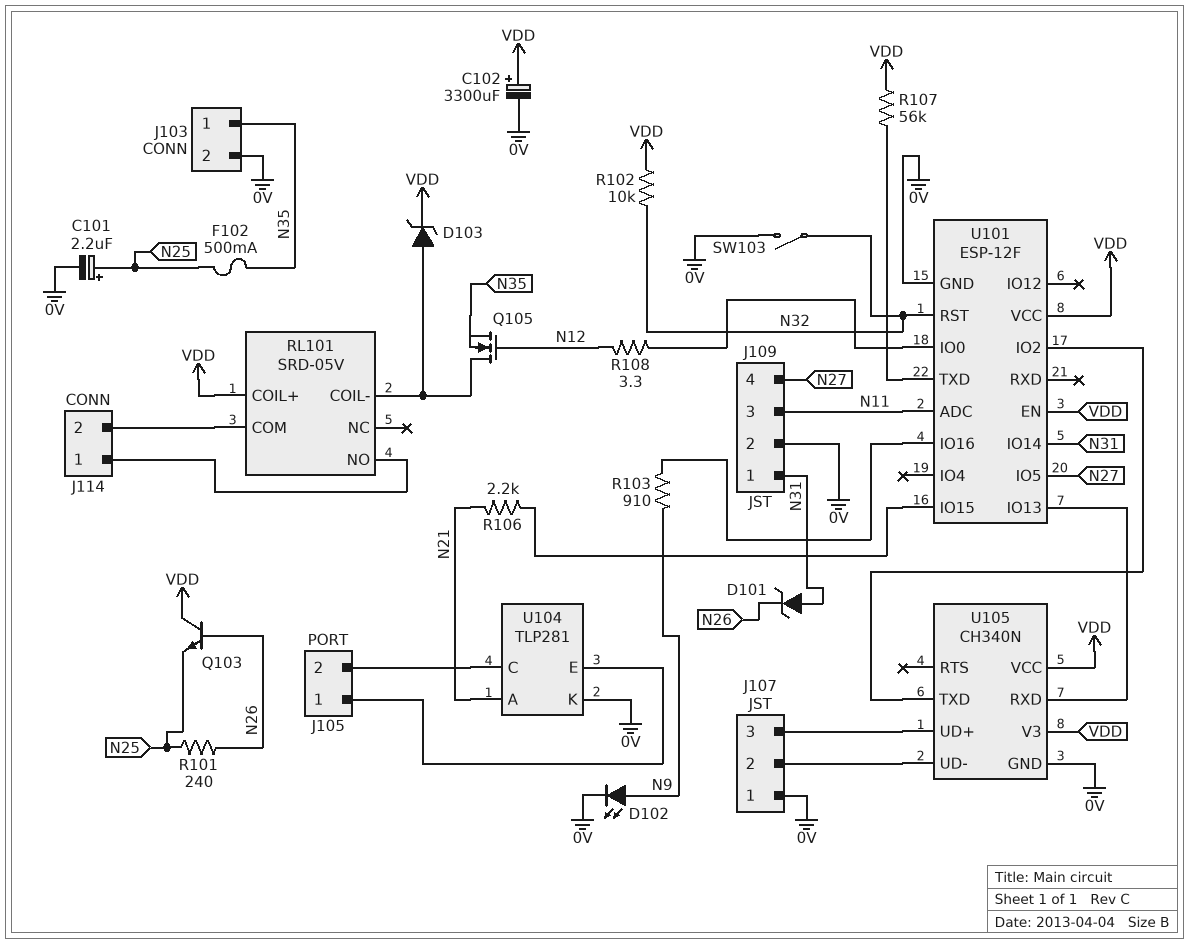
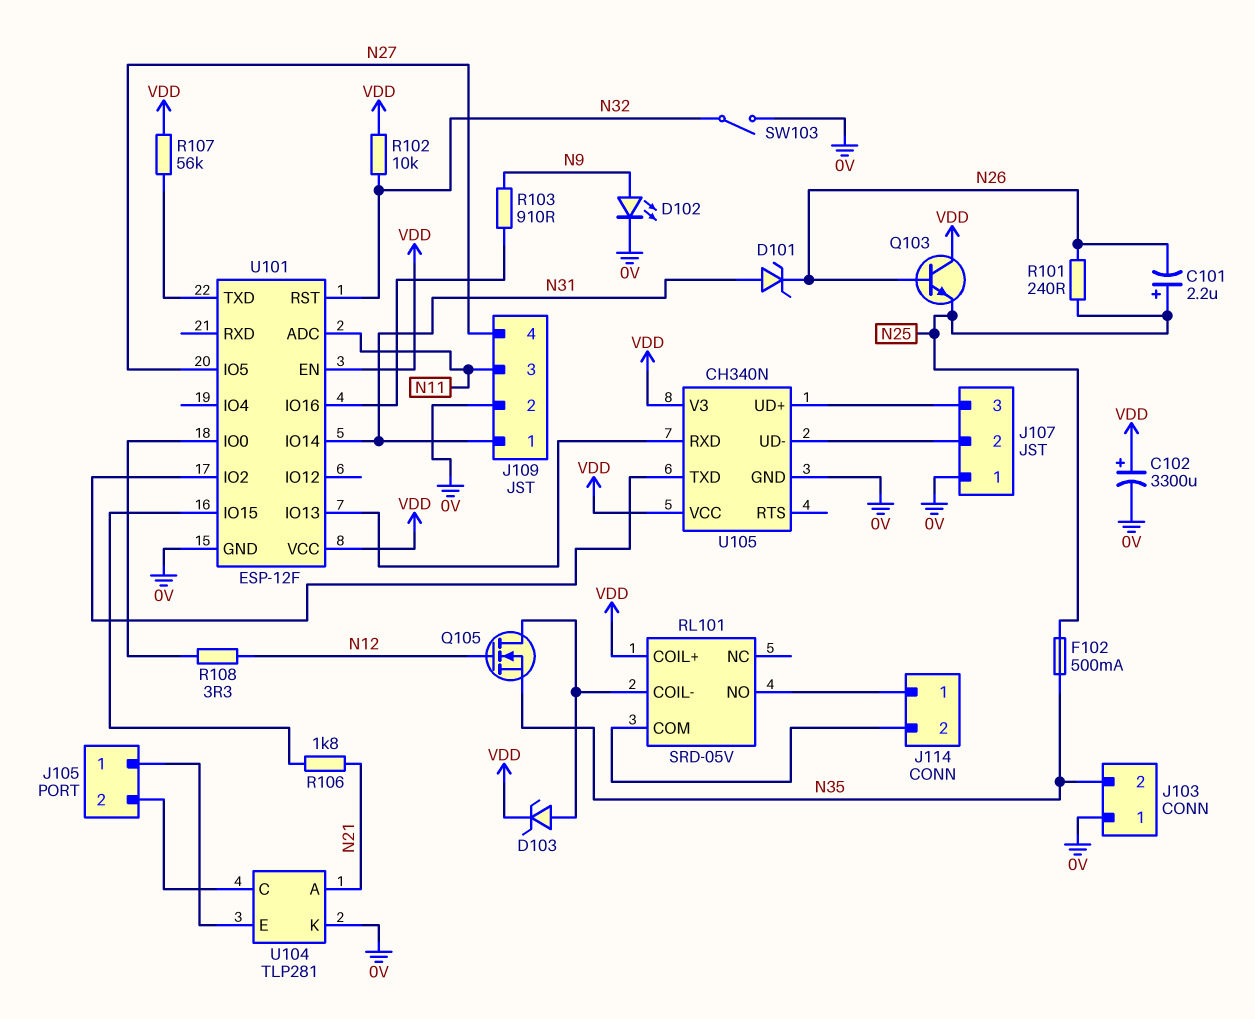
C101: 2.2uF (plus N25, minus 0V) -> 2.2uF (plus N25, minus N26)
J103 pin 1: N35 -> 0V
J103 pin 2: 0V -> N35
R106: 2.2k (N21, U101/IO15) -> 1.8k (N21, U101/IO15)

